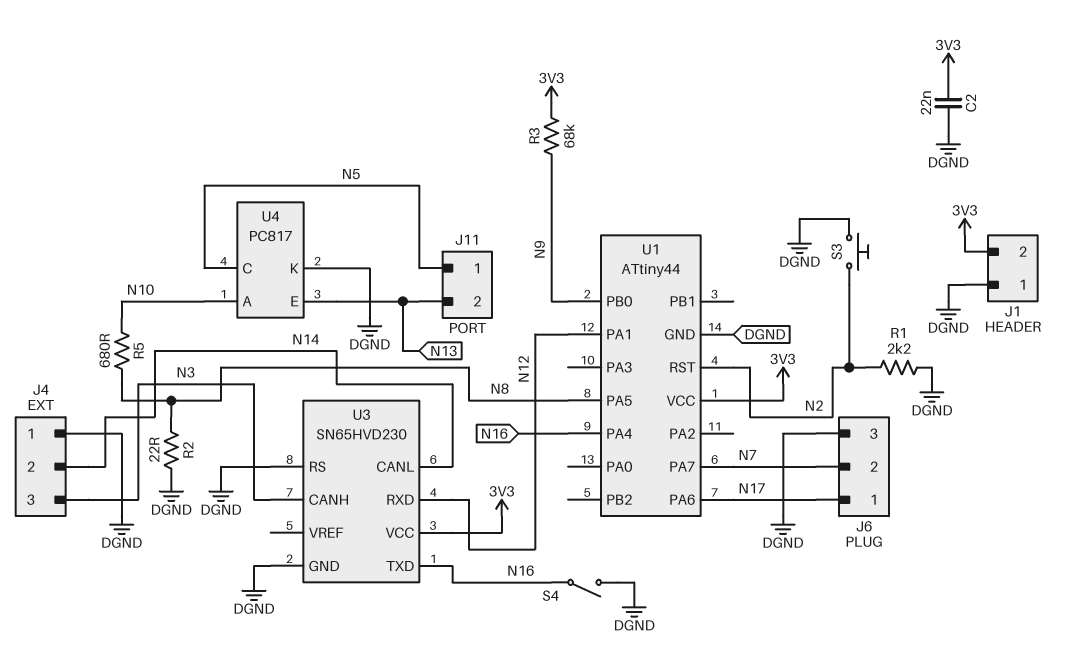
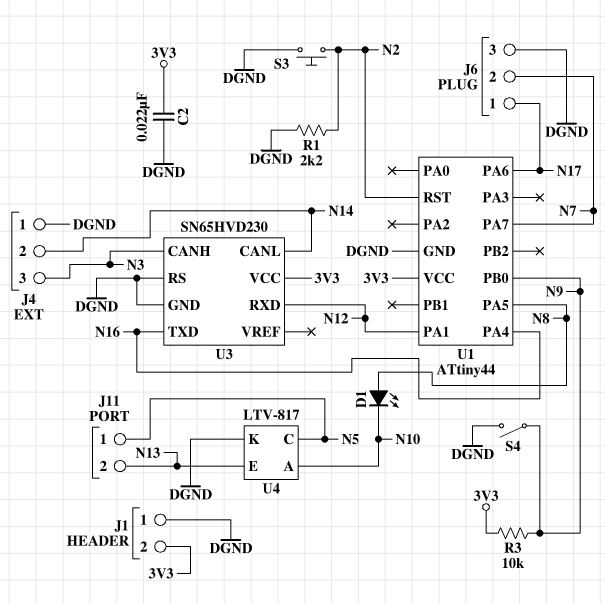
D1: none -> LED (A N8, K N10)
R2: 22 (DGND, N8) -> none
R3: 68k (3V3, N9) -> 10k (3V3, N9)
R5: 680 (N8, N10) -> none
S4: switch (DGND, N16) -> switch (DGND, N9)
U4: PC817 -> LTV-817

